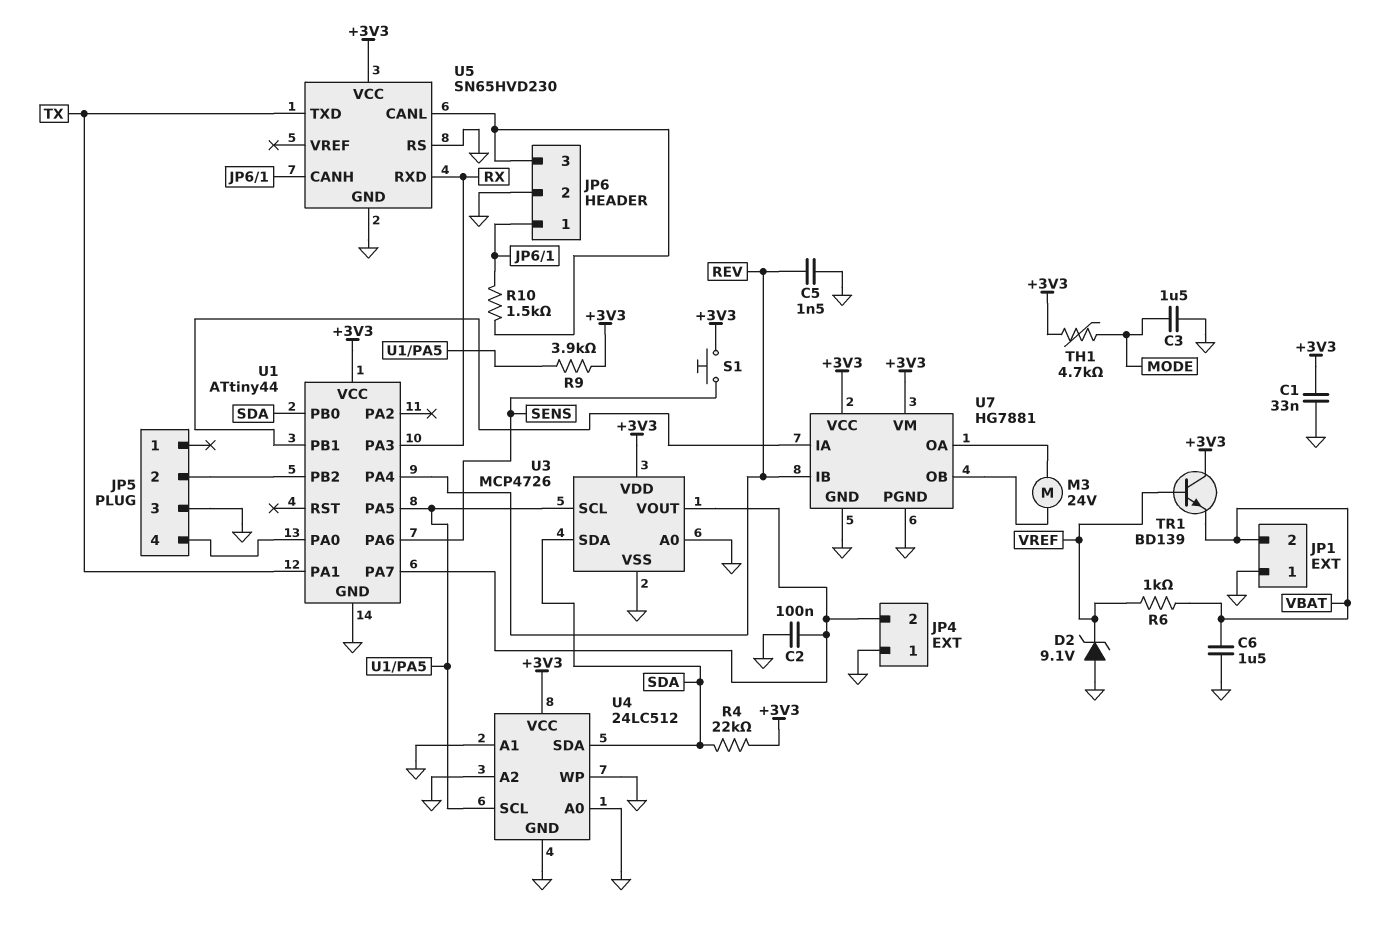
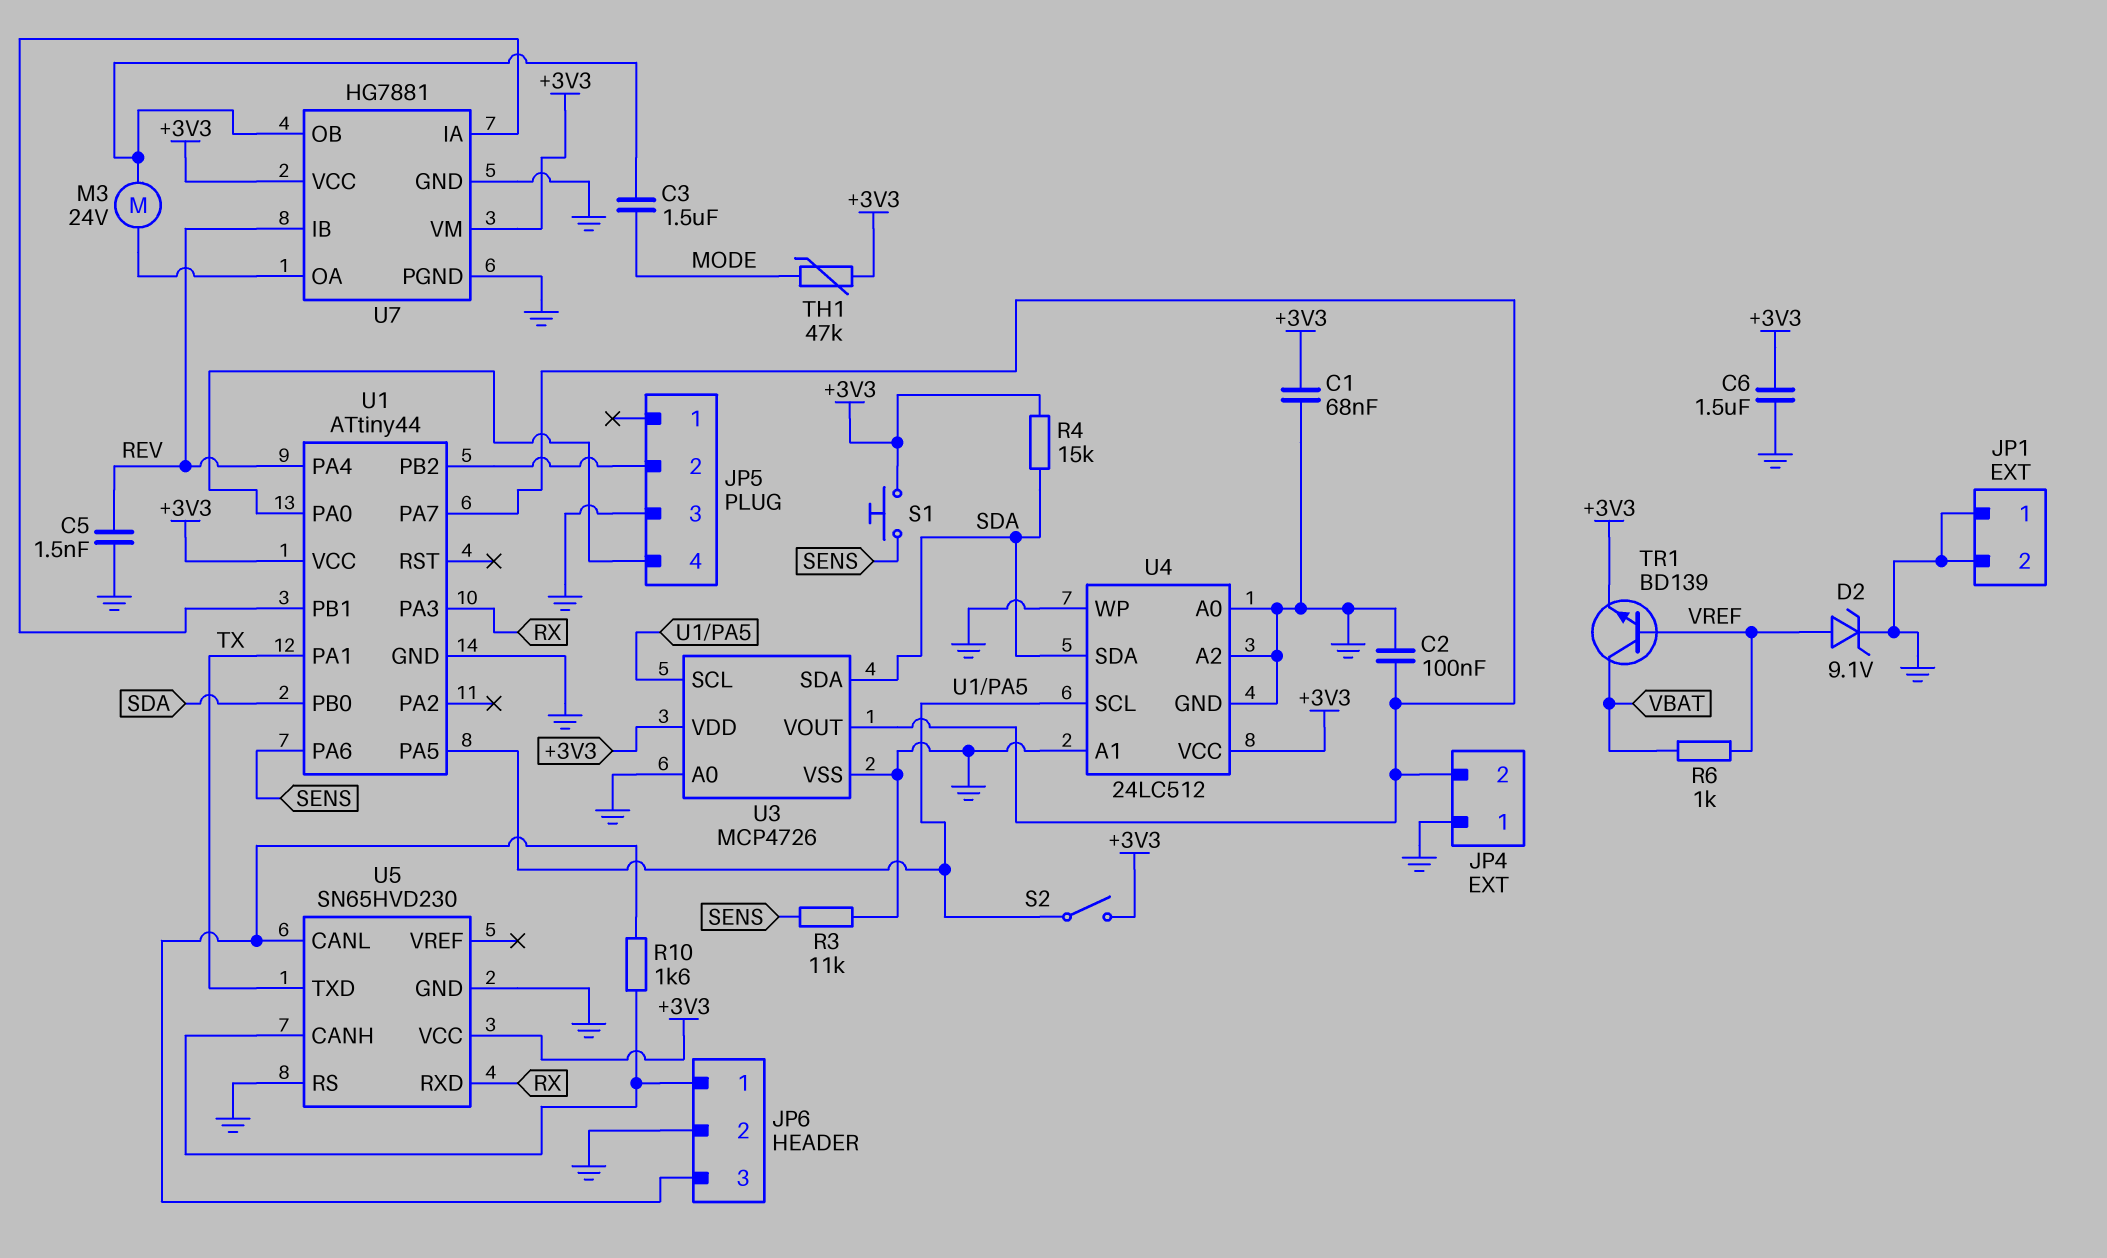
C1: 33nF (+3V3, GND) -> 68nF (+3V3, GND)
C3: 1.5uF (GND, MODE) -> 1.5uF (MODE, U7/OB)
C6: 1.5uF (GND, VBAT) -> 1.5uF (+3V3, GND)
D2: zener 9.1V (A GND, K VREF) -> zener 9.1V (A VREF, K GND)
JP1 pin 2: VBAT -> GND
R3: none -> 11k (GND, SENS)
R4: 22k (+3V3, SDA) -> 15k (+3V3, SDA)
R9: 3.9k (+3V3, U1/PA5) -> none
R10: 1.5k (JP6/1, JP6/3) -> 1.6k (JP6/1, JP6/3)
S2: none -> switch (+3V3, U1/PA5)
TH1: 4.7k (+3V3, MODE) -> 47k (+3V3, MODE)
TR1: NPN BD139 (B VREF, C +3V3, E VBAT) -> NPN BD139 (B VREF, C VBAT, E +3V3)

